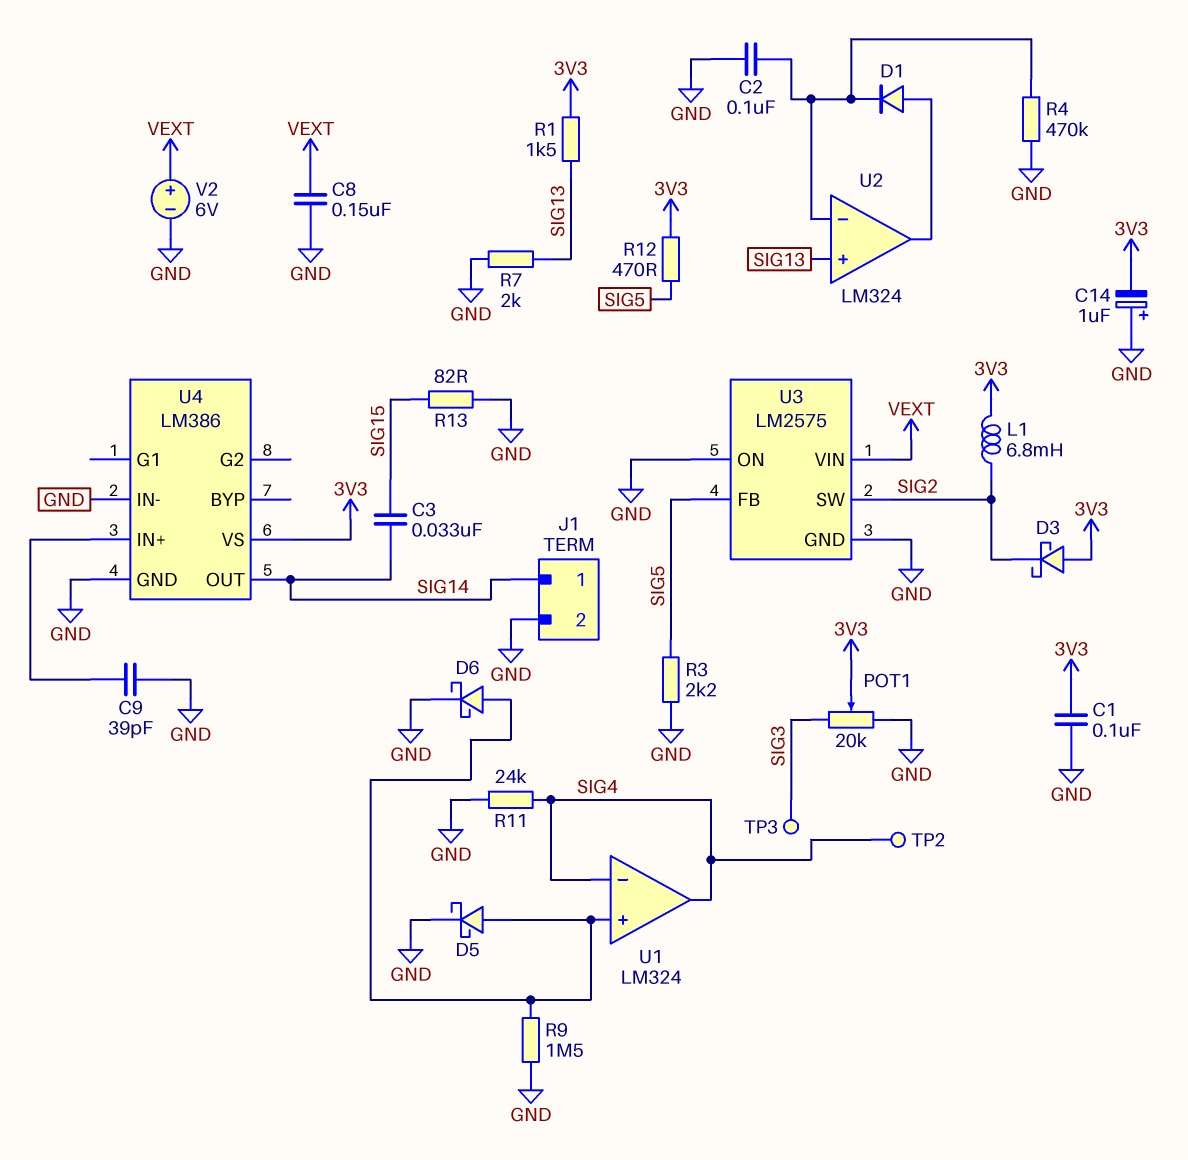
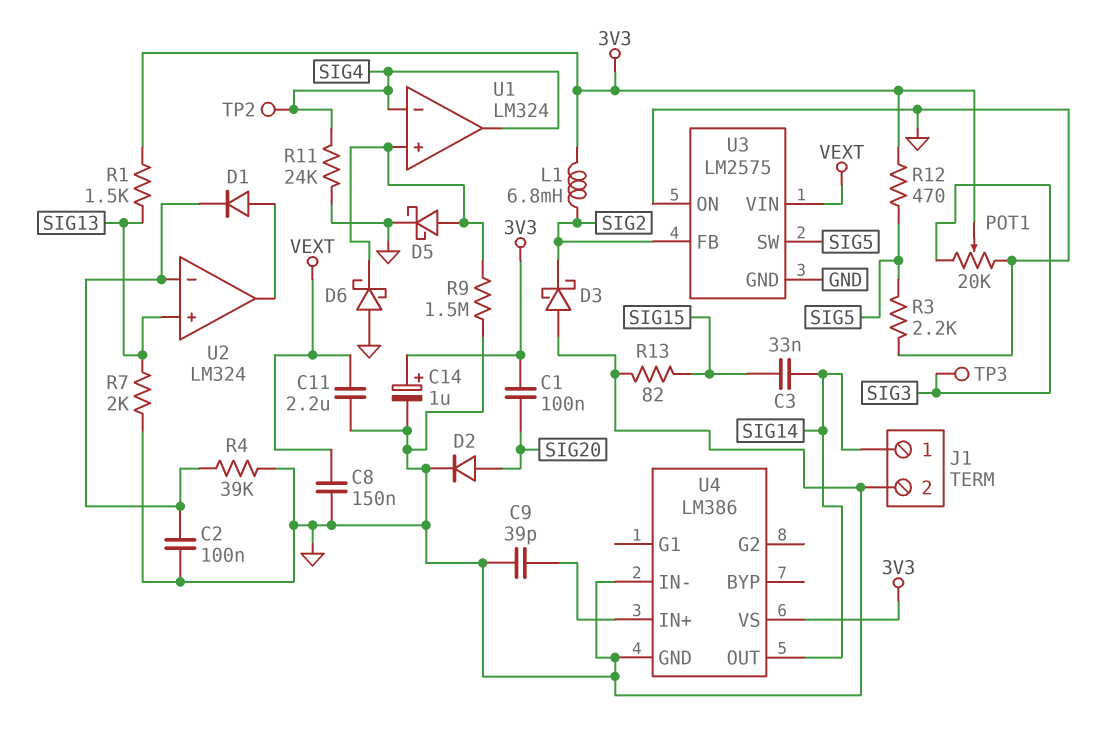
C1: 100nF (3V3, GND) -> 100nF (3V3, SIG20)
C11: none -> 2.2uF (GND, VEXT)
C14: 1uF (plus GND, minus 3V3) -> 1uF (plus 3V3, minus GND)
D2: none -> diode (A SIG20, K GND)
D3: schottky (A 3V3, K SIG2) -> schottky (A GND, K SIG2)
D6: schottky (A U1/in+, K GND) -> schottky (A GND, K U1/in+)
R4: 470k (GND, U2/in-) -> 39k (GND, U2/in-)
U3 pin FB: SIG5 -> SIG2
U3 pin SW: SIG2 -> SIG5
V2: 6V (plus VEXT, minus GND) -> none

